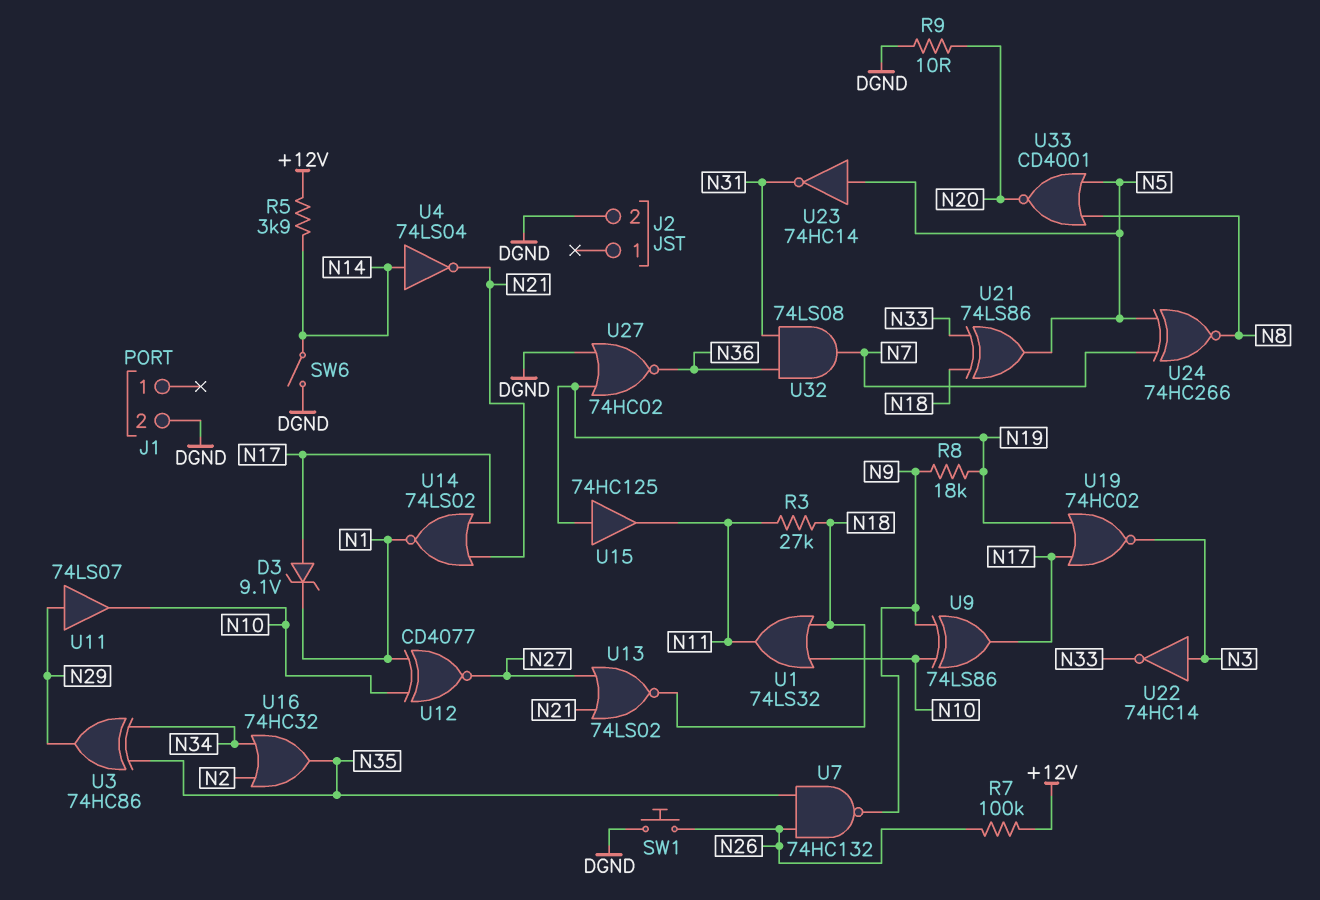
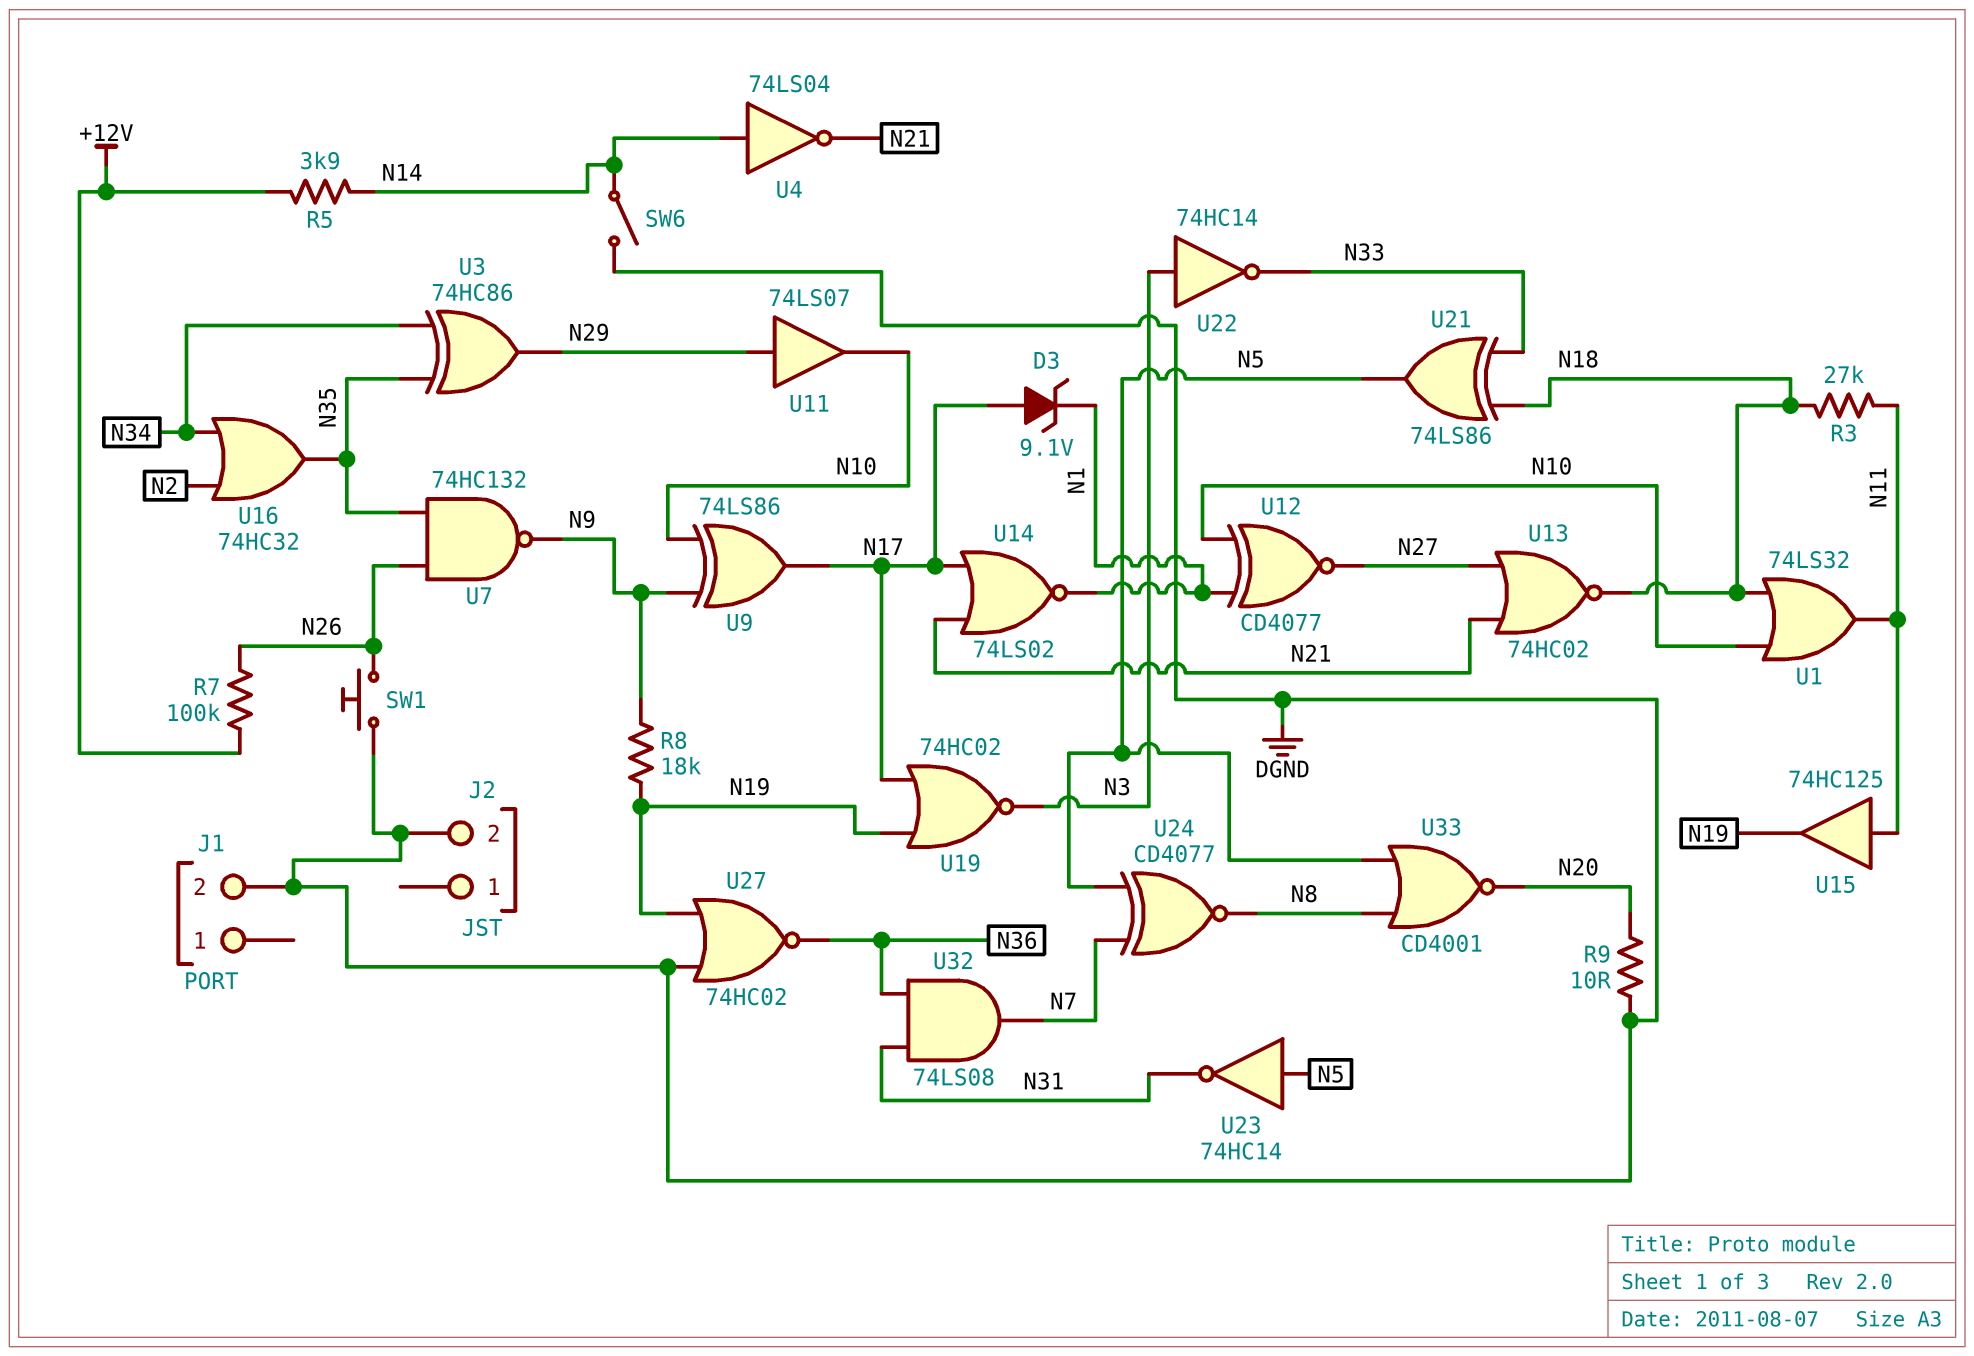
U13: NOR 74LS02 (in N21, in N27, out N18) -> NOR 74HC02 (in N21, in N27, out N18)
U15: buffer 74HC125 (in N19, out N11) -> buffer 74HC125 (in N11, out N19)
U24: XNOR 74HC266 (in N5, in N7, out N8) -> XNOR CD4077 (in N5, in N7, out N8)

